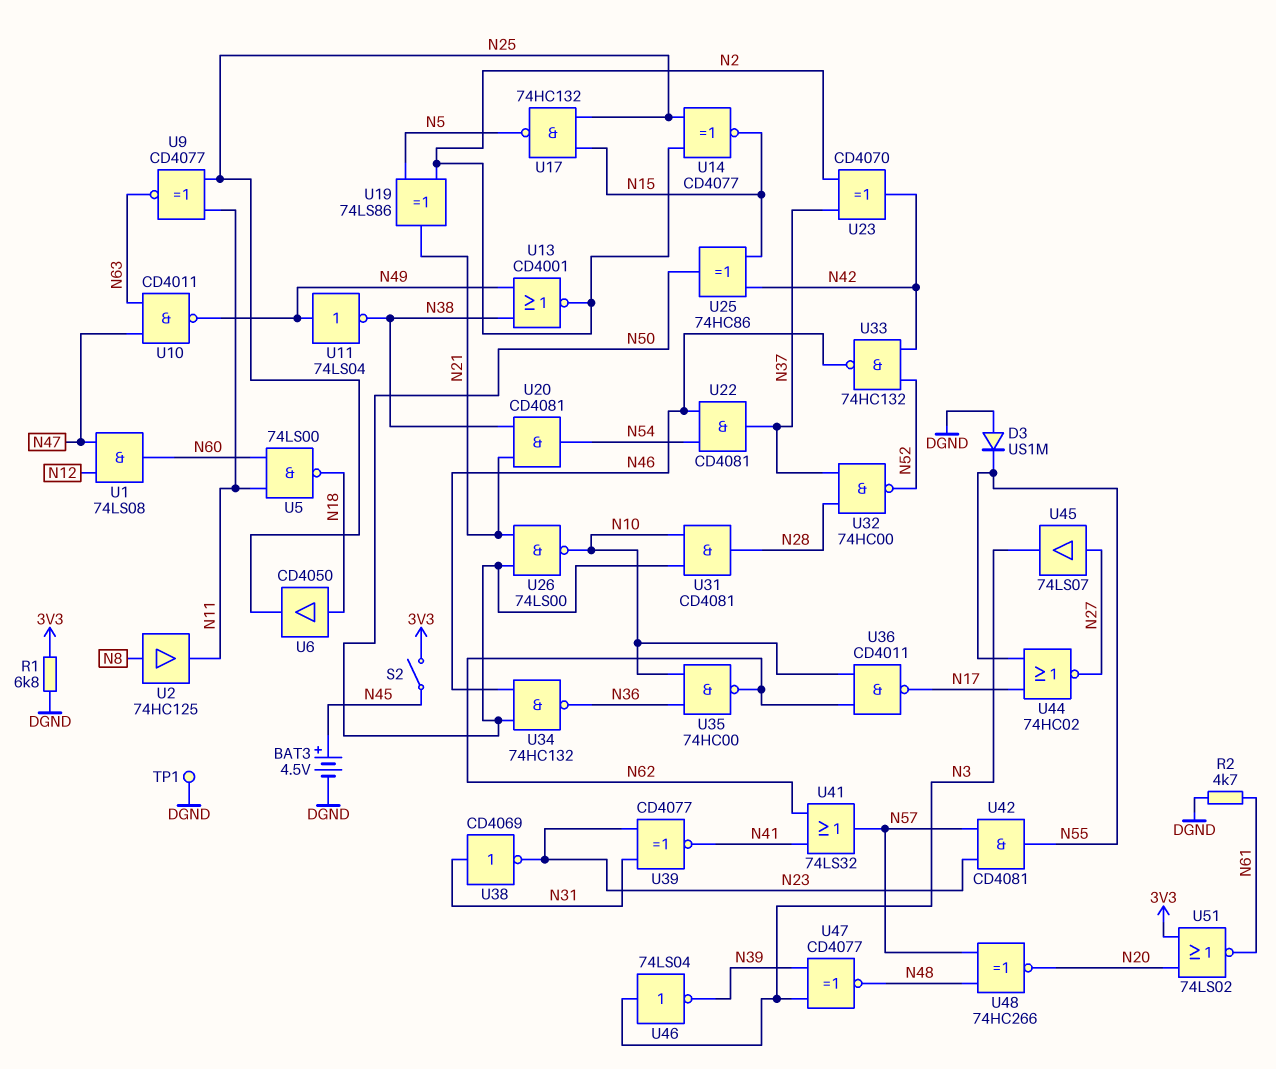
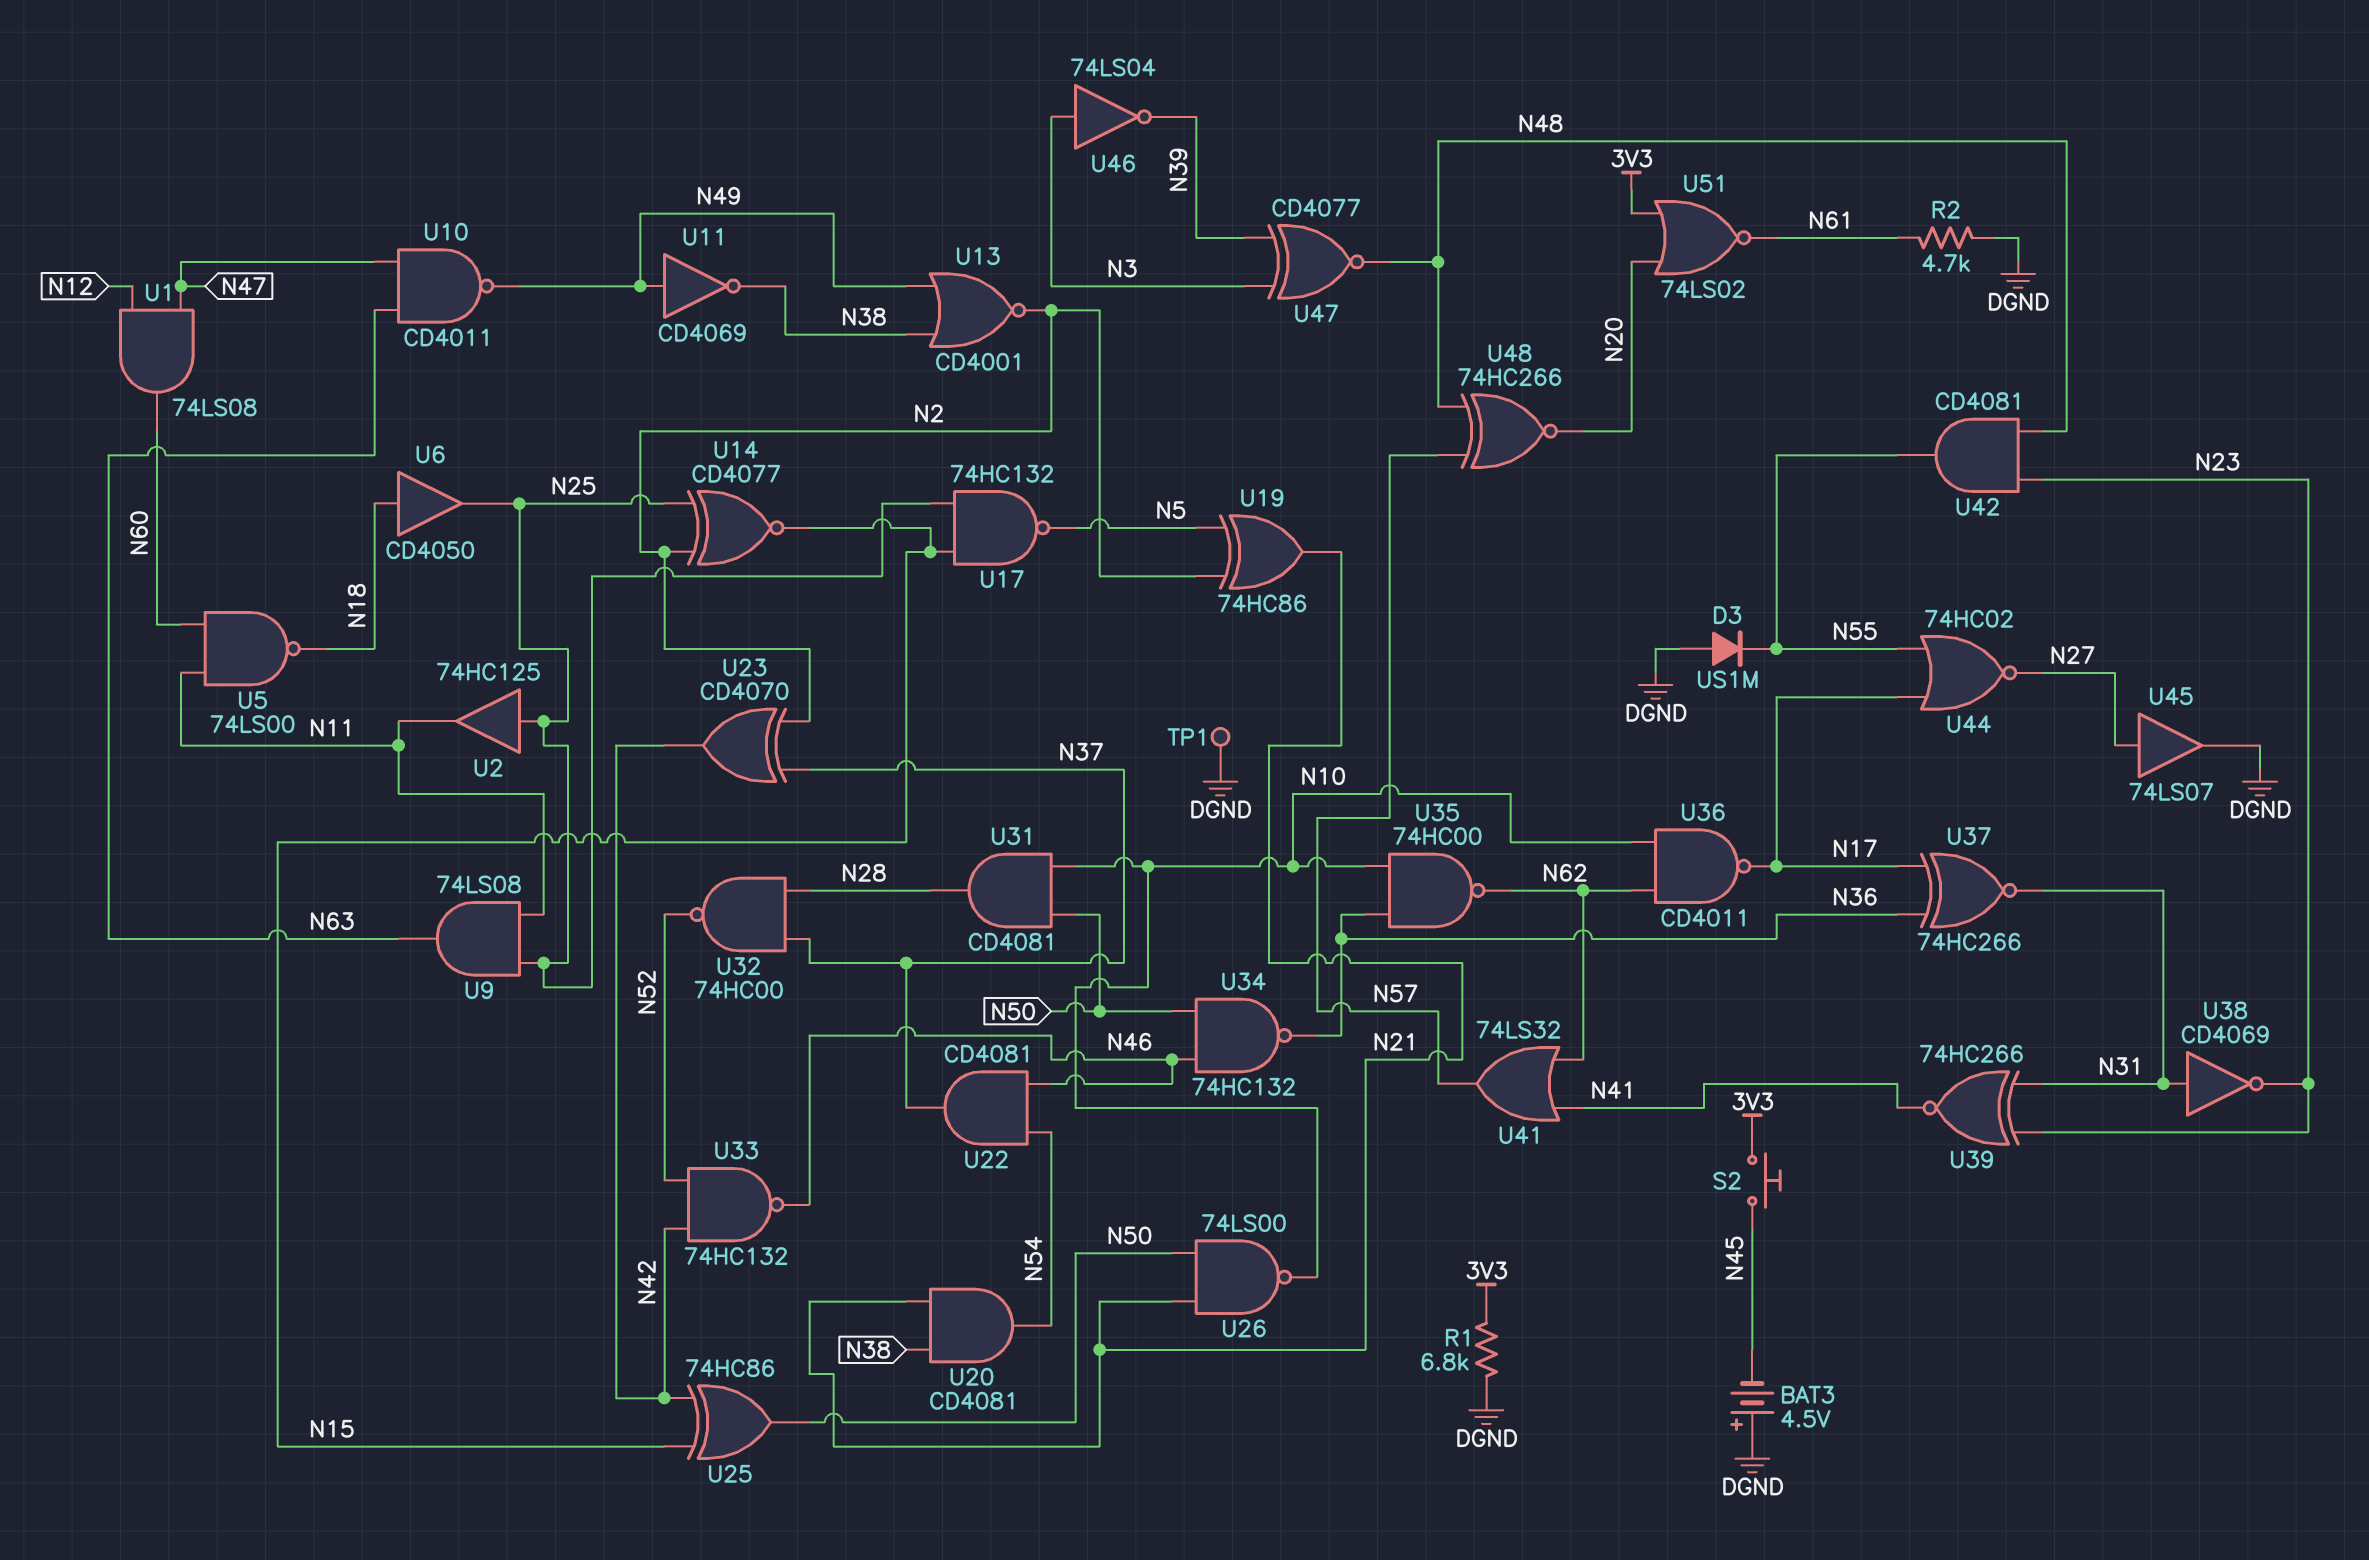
BAT3: 4.5V (plus N45, minus DGND) -> 4.5V (plus DGND, minus N45)
S2: switch (3V3, N45) -> button (3V3, N45)
U2: buffer 74HC125 (in N8, out N11) -> buffer 74HC125 (in N25, out N11)
U9: XNOR CD4077 (in N11, in N25, out N63) -> AND 74LS08 (in N11, in N25, out N63)
U11: NOT 74LS04 (in N49, out N38) -> NOT CD4069 (in N49, out N38)
U19: XOR 74LS86 (in N2, in N5, out N21) -> XOR 74HC86 (in N2, in N5, out N21)
U37: none -> XNOR 74HC266 (in N17, in N36, out N31)
U39: XNOR CD4077 (in N23, in N31, out N41) -> XNOR 74HC266 (in N23, in N31, out N41)
U42: AND CD4081 (in N23, in N57, out N55) -> AND CD4081 (in N23, in N48, out N55)
U45: buffer 74LS07 (in N27, out N3) -> buffer 74LS07 (in N27, out DGND)

